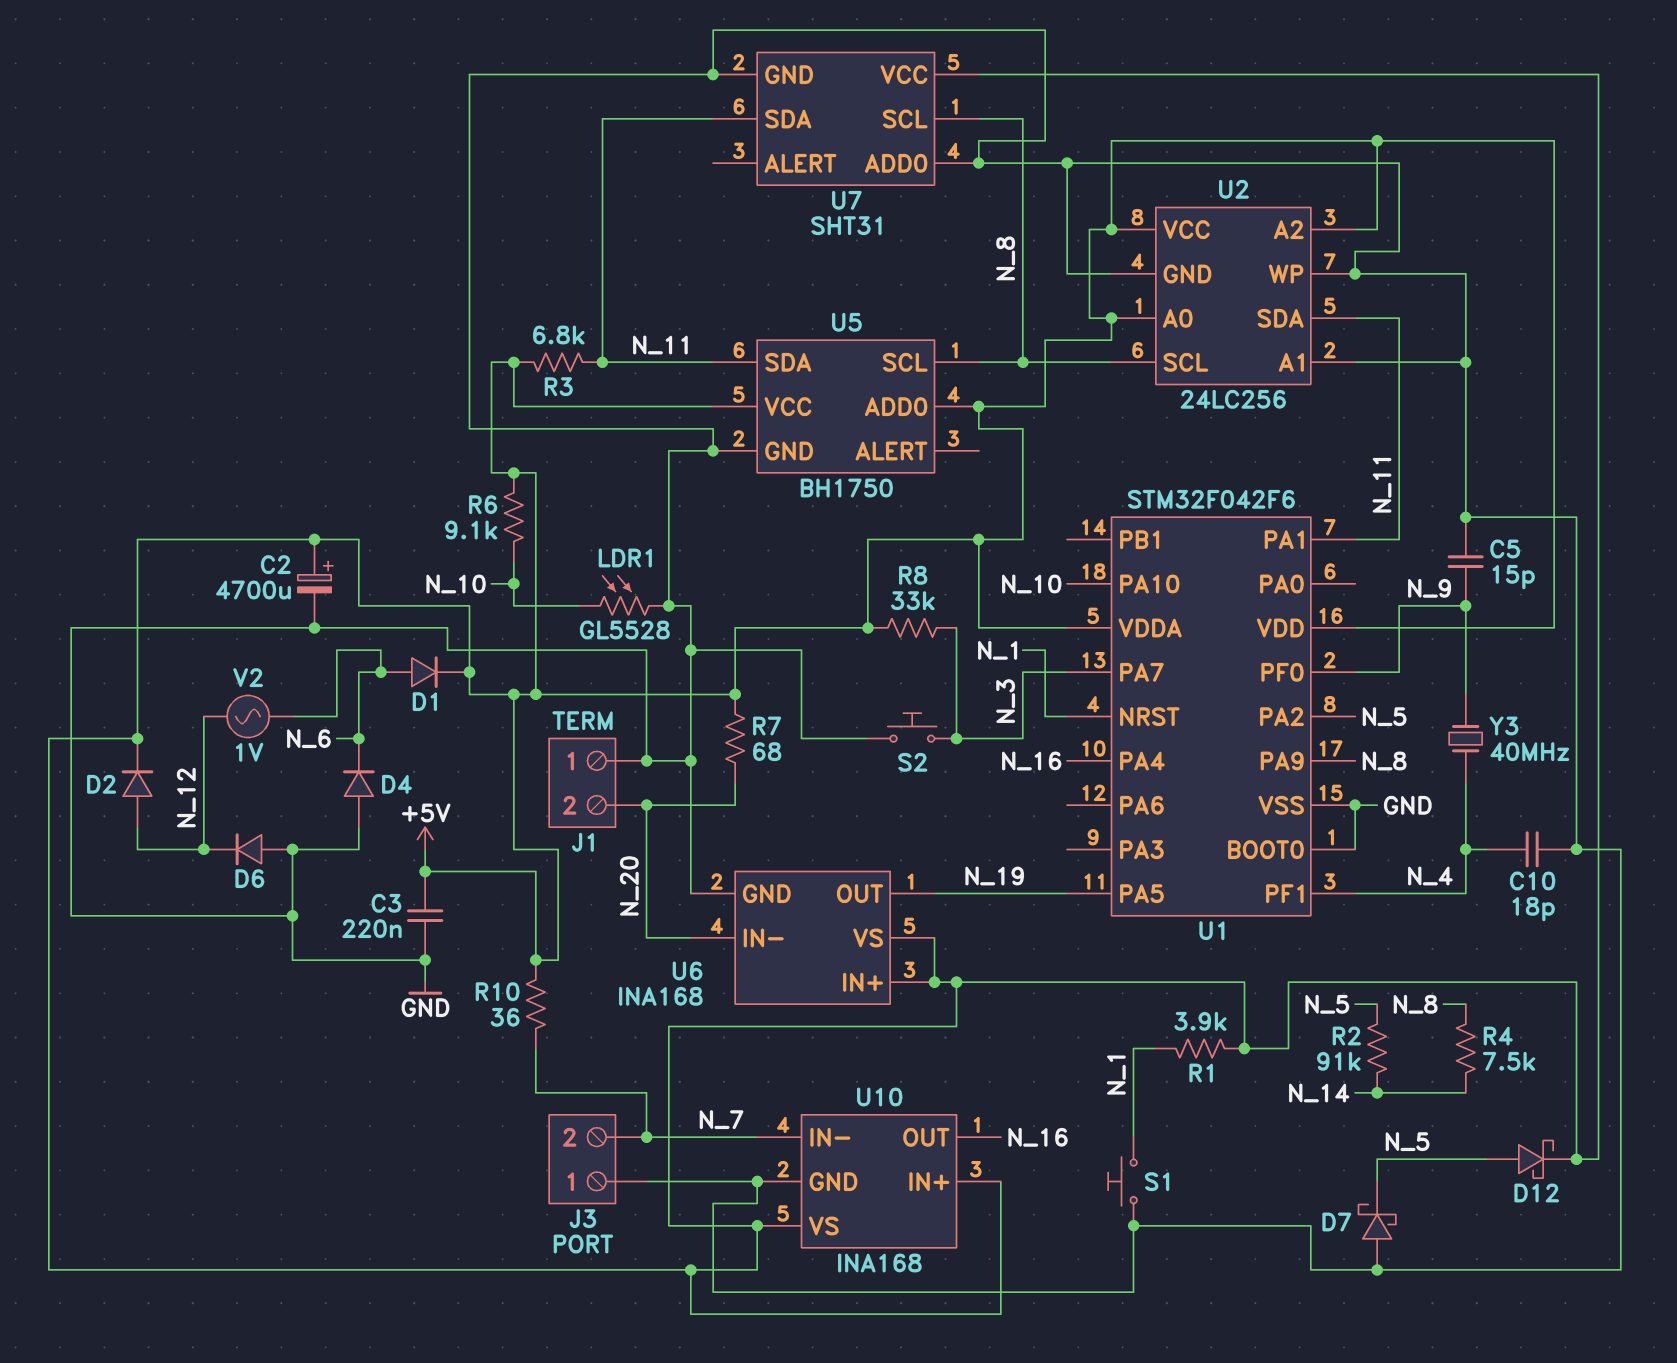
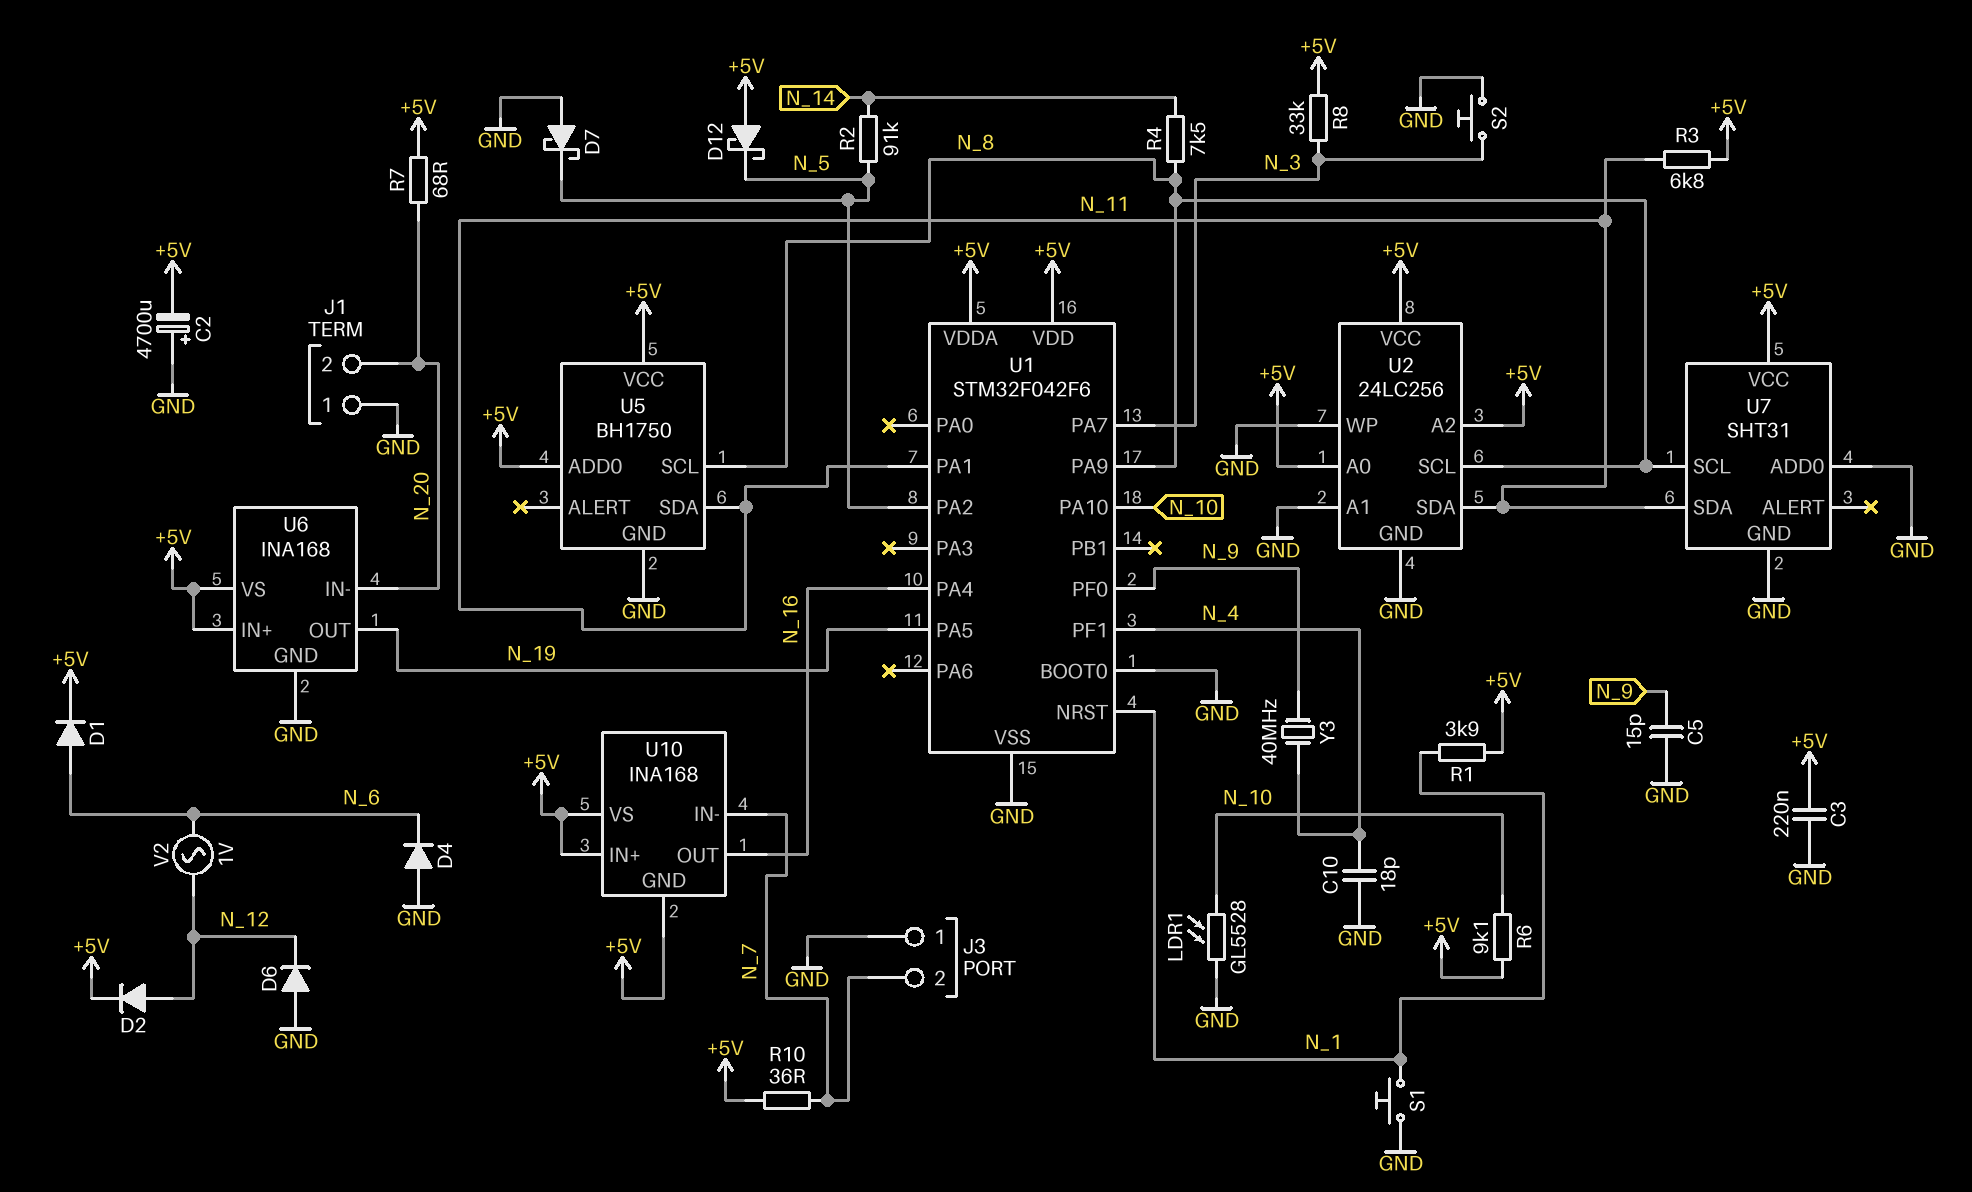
C2: 4700uF (plus +5V, minus GND) -> 4700uF (plus GND, minus +5V)
D12: schottky (A N_5, K +5V) -> schottky (A +5V, K N_5)
U10 pin GND: GND -> +5V

